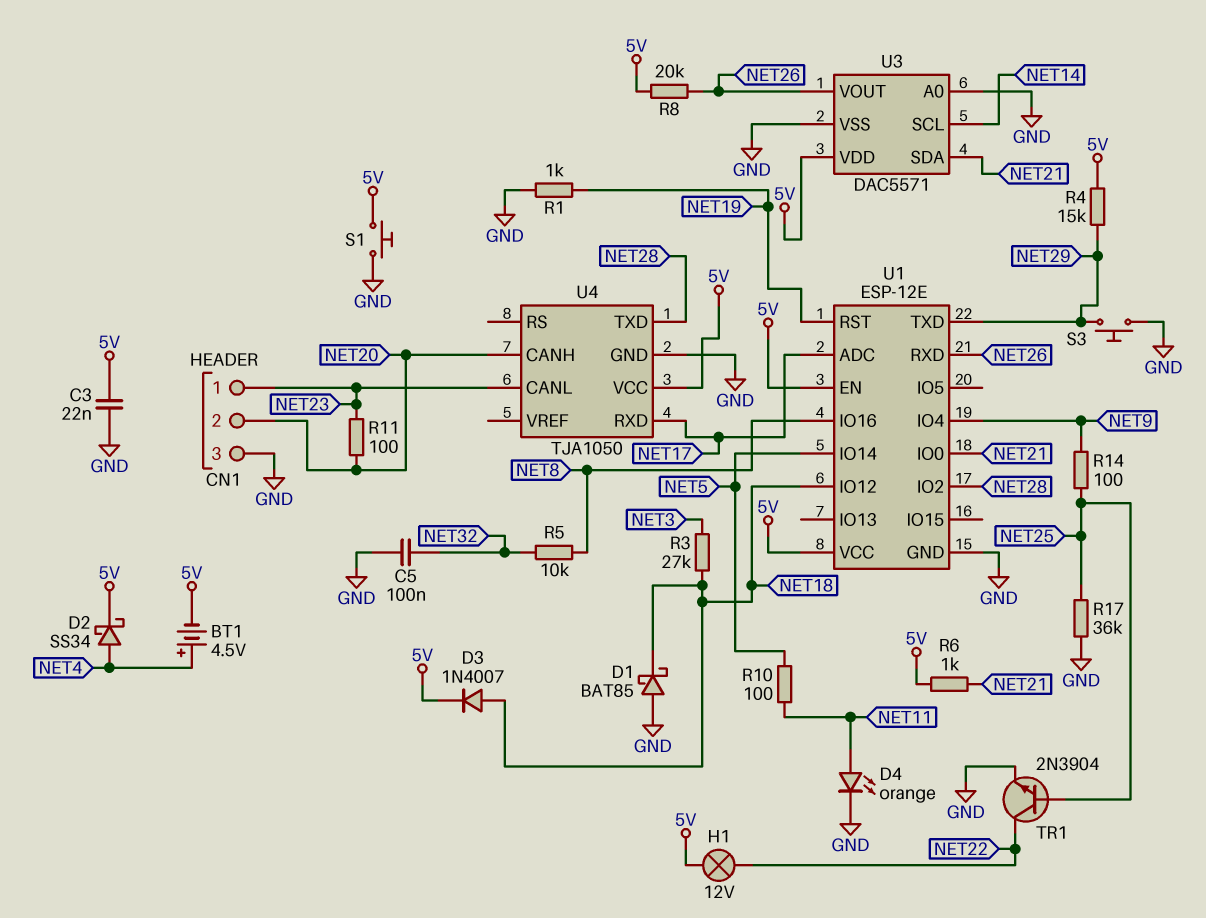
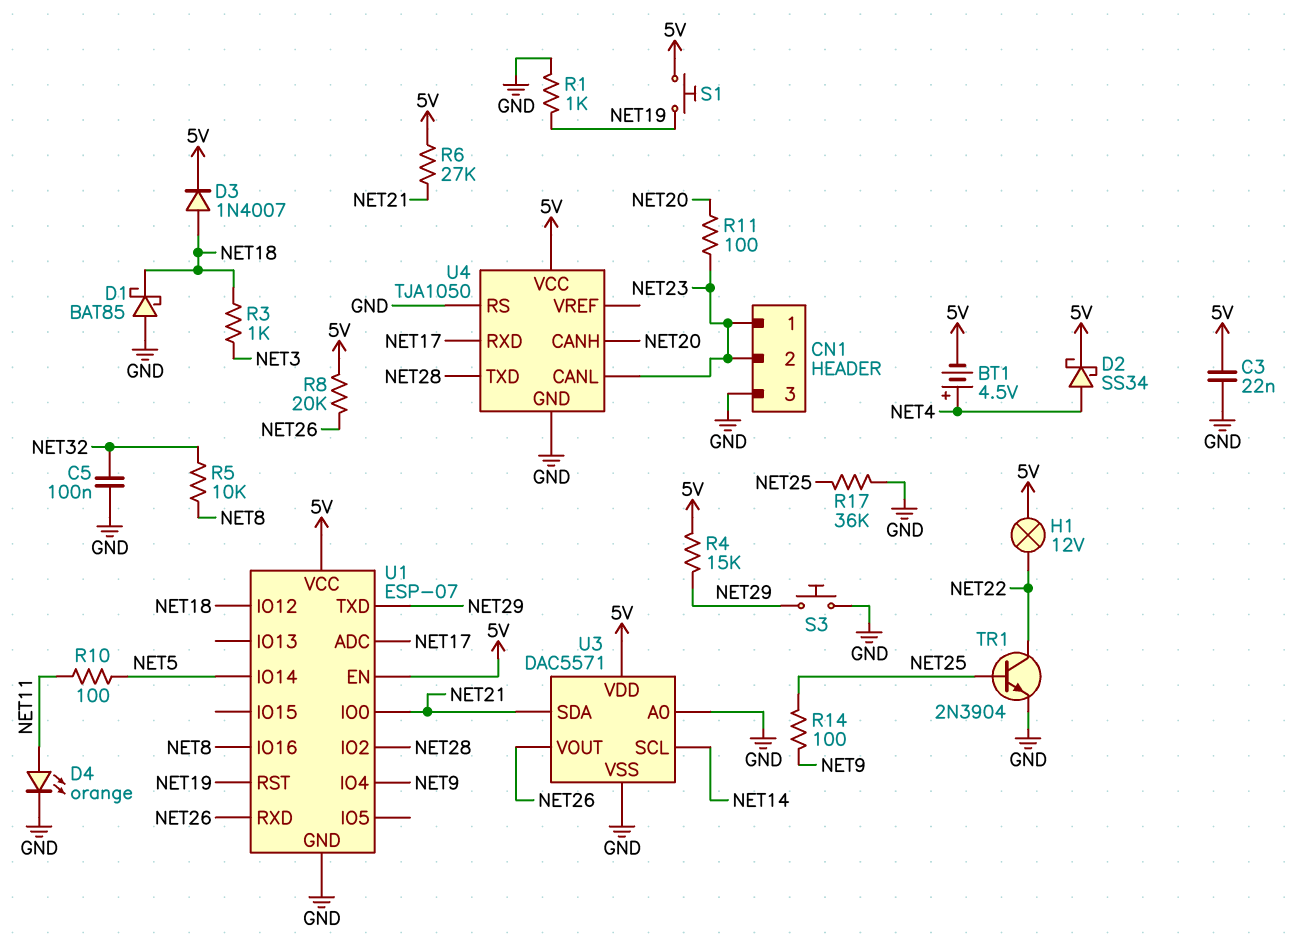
CN1 pin 2: NET20 -> NET23
R3: 27k (NET3, NET18) -> 1k (NET3, NET18)
R6: 1k (5V, NET21) -> 27k (5V, NET21)
S1: button (5V, GND) -> button (5V, NET19)
U1: ESP-12E -> ESP-07
U4 pin RS: none -> GND

